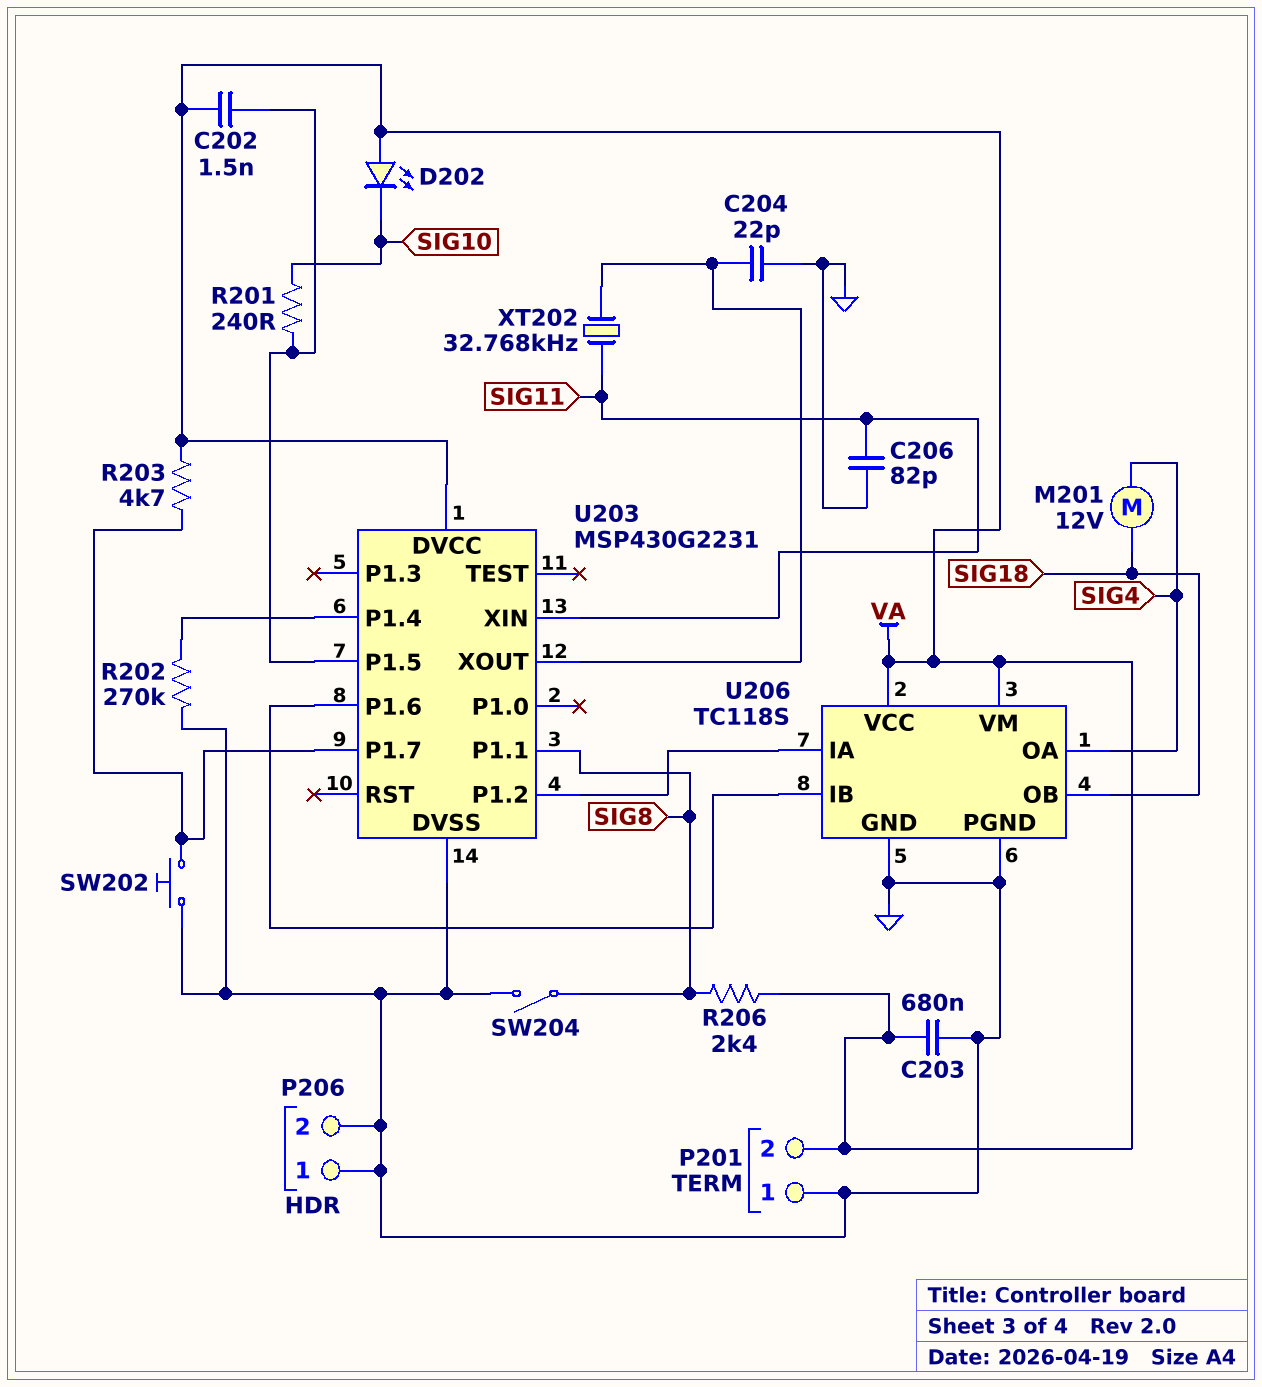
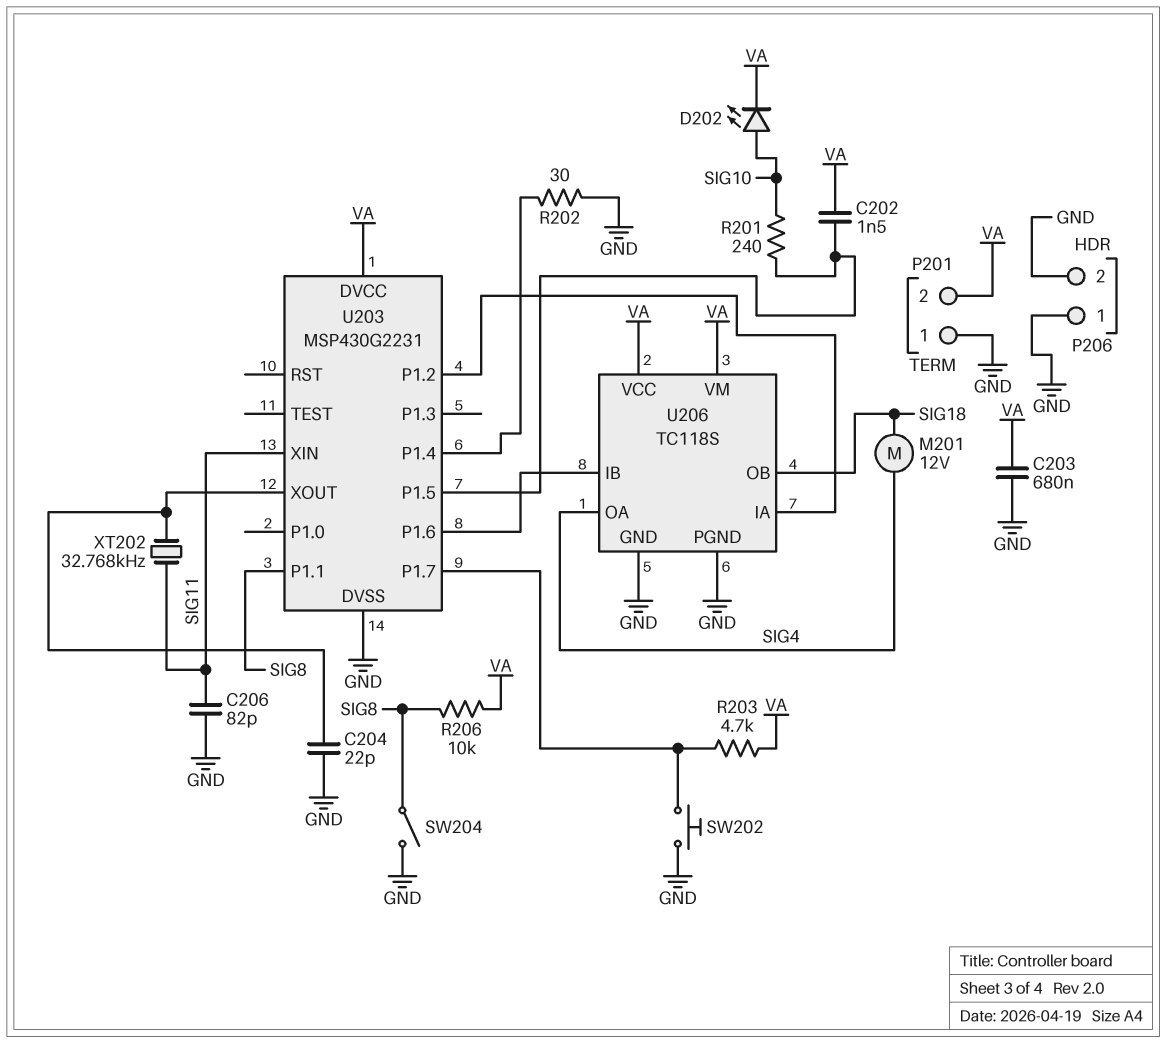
D202: LED (A VA, K SIG10) -> LED (A SIG10, K VA)
R202: 270k (GND, U203/P1.4) -> 30 (GND, U203/P1.4)
R206: 2.4k (SIG8, VA) -> 10k (SIG8, VA)

